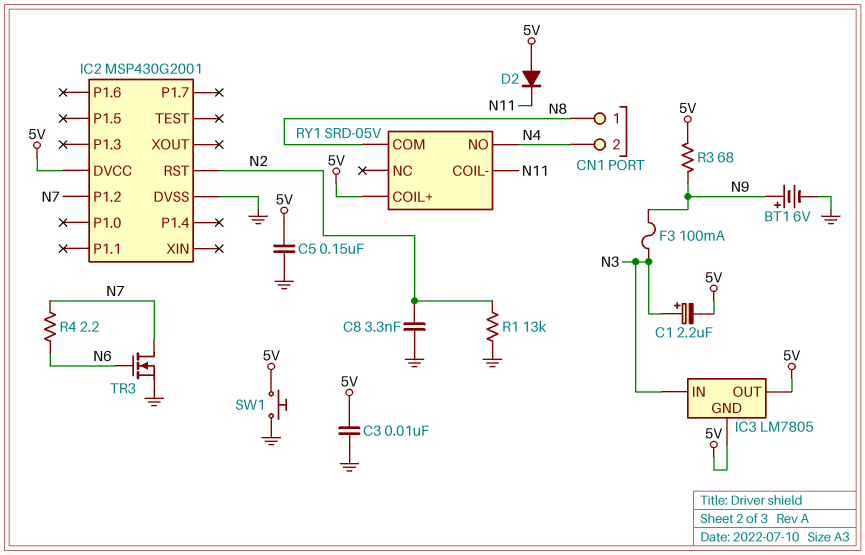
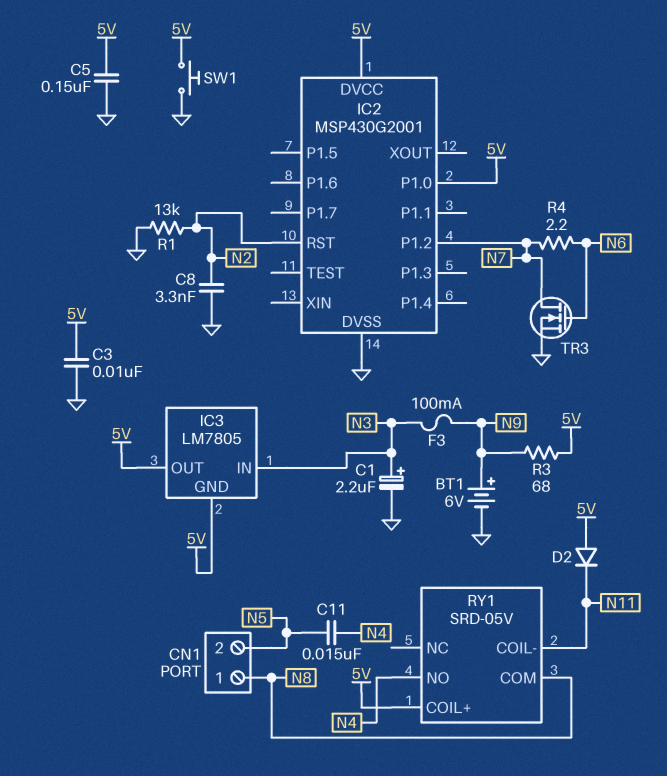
C1: 2.2uF (plus N3, minus 5V) -> 2.2uF (plus N3, minus GND)
C11: none -> 15nF (N4, N5)
CN1 pin 2: N4 -> N5
IC2 pin P1.0: none -> 5V

